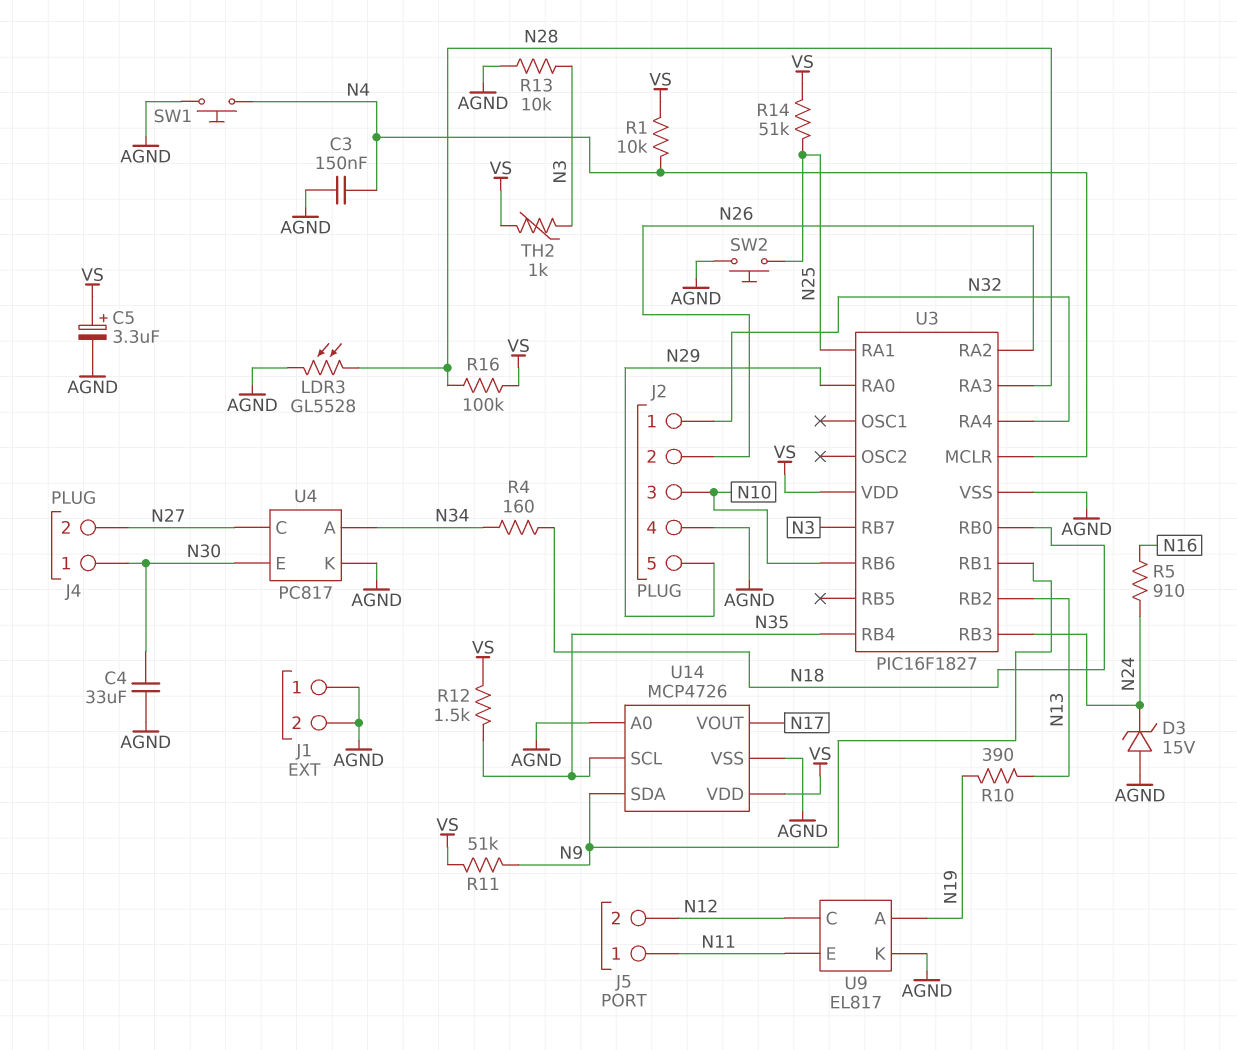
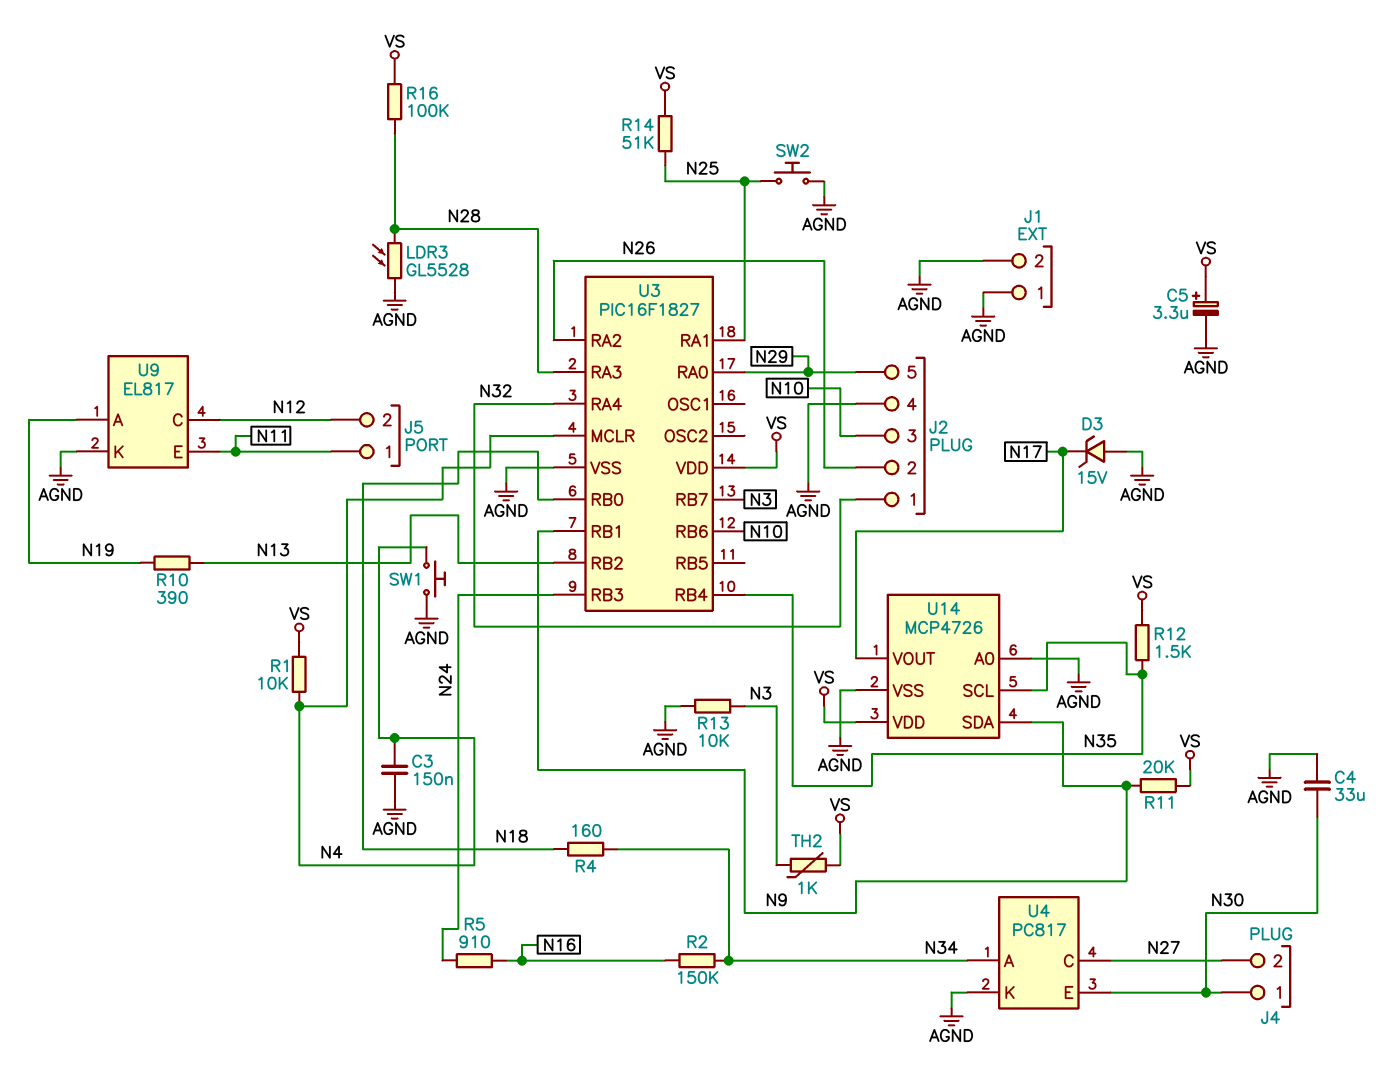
D3: zener 15V (A AGND, K N24) -> zener 15V (A AGND, K N17)
R2: none -> 150k (N16, N34)
R11: 51k (N9, VS) -> 20k (N9, VS)

